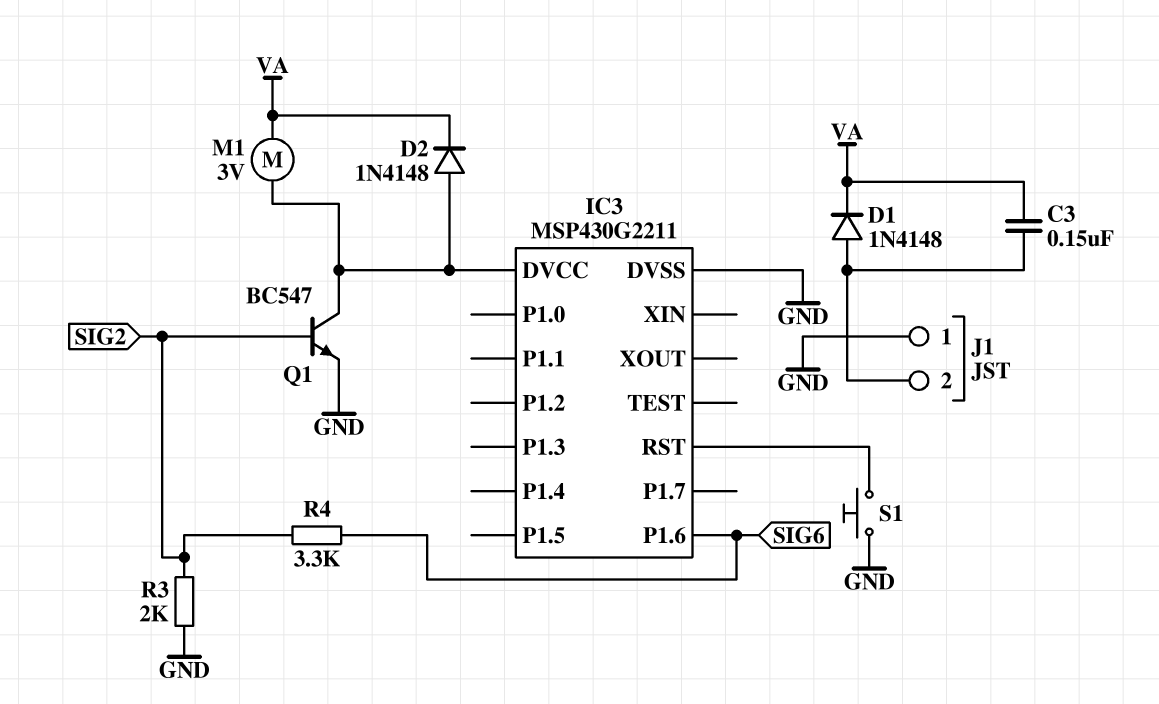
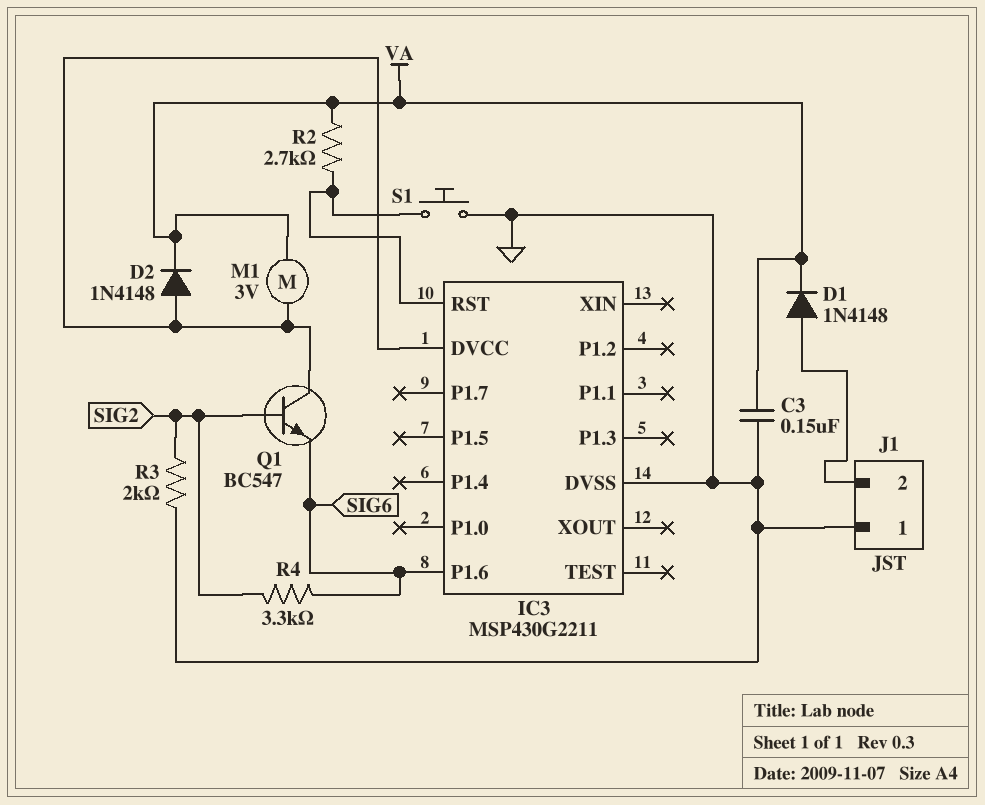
C3: 150nF (J1/2, VA) -> 150nF (GND, VA)
Q1: NPN BC547 (B SIG2, C IC3/DVCC, E GND) -> NPN BC547 (B SIG2, C IC3/DVCC, E SIG6)
R2: none -> 2.7k (IC3/RST, VA)

